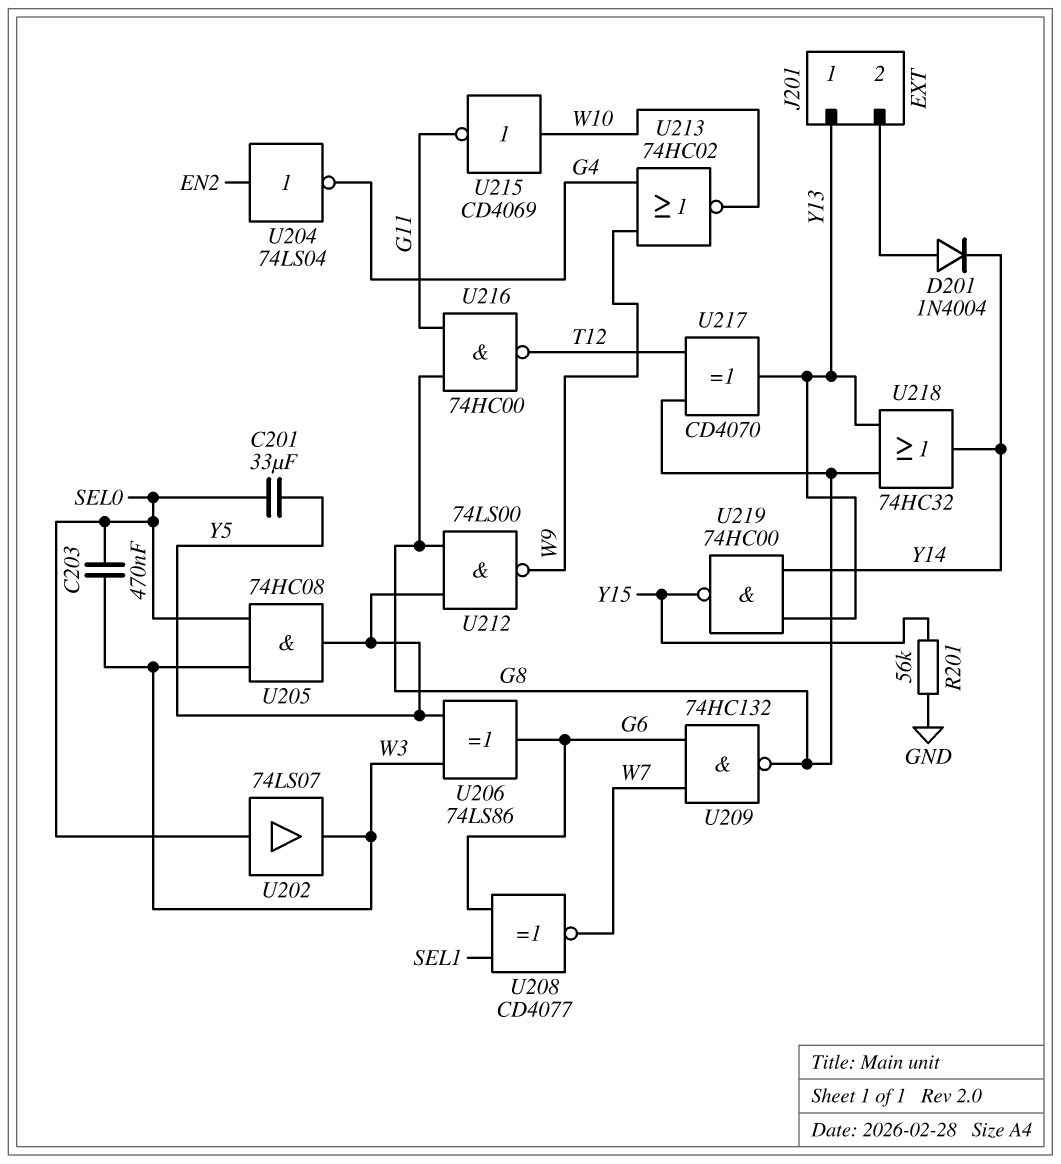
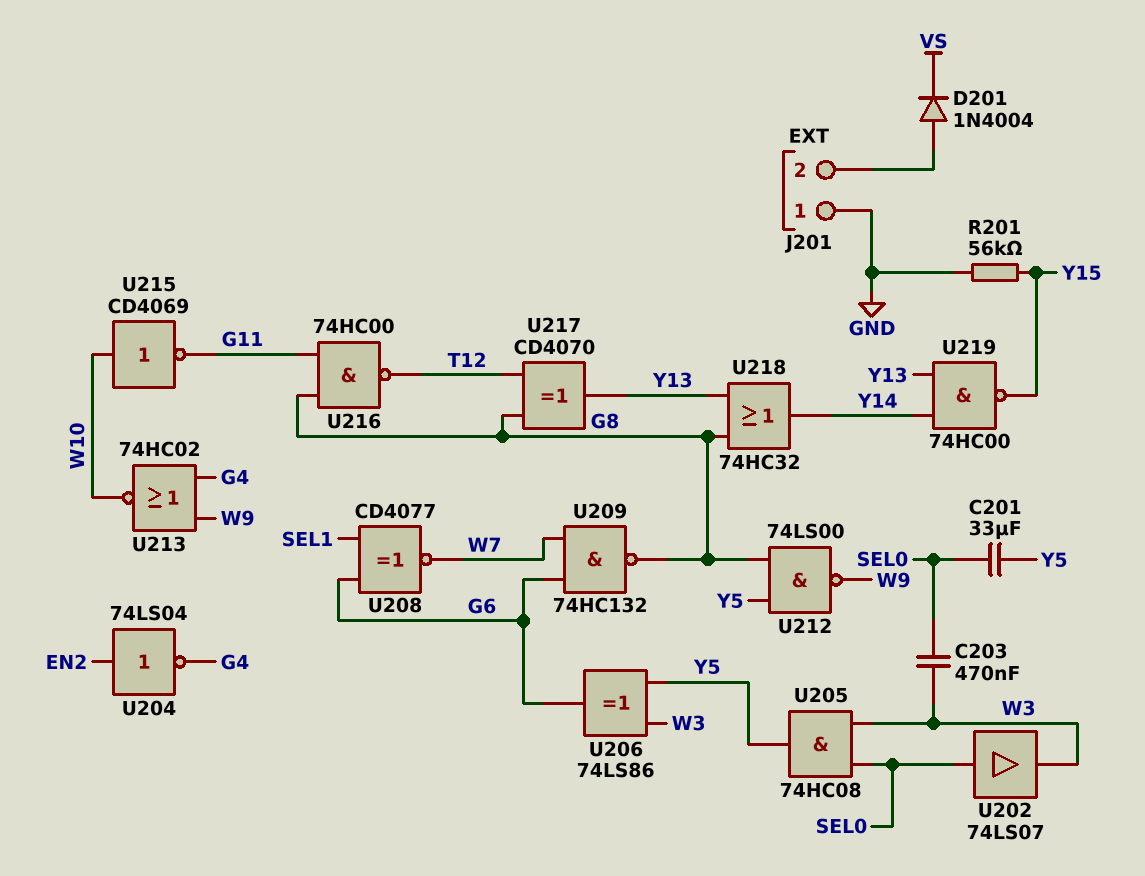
D201: diode 1N4004 (A J201/2, K Y14) -> diode 1N4004 (A J201/2, K VS)
J201 pin 1: Y13 -> GND

